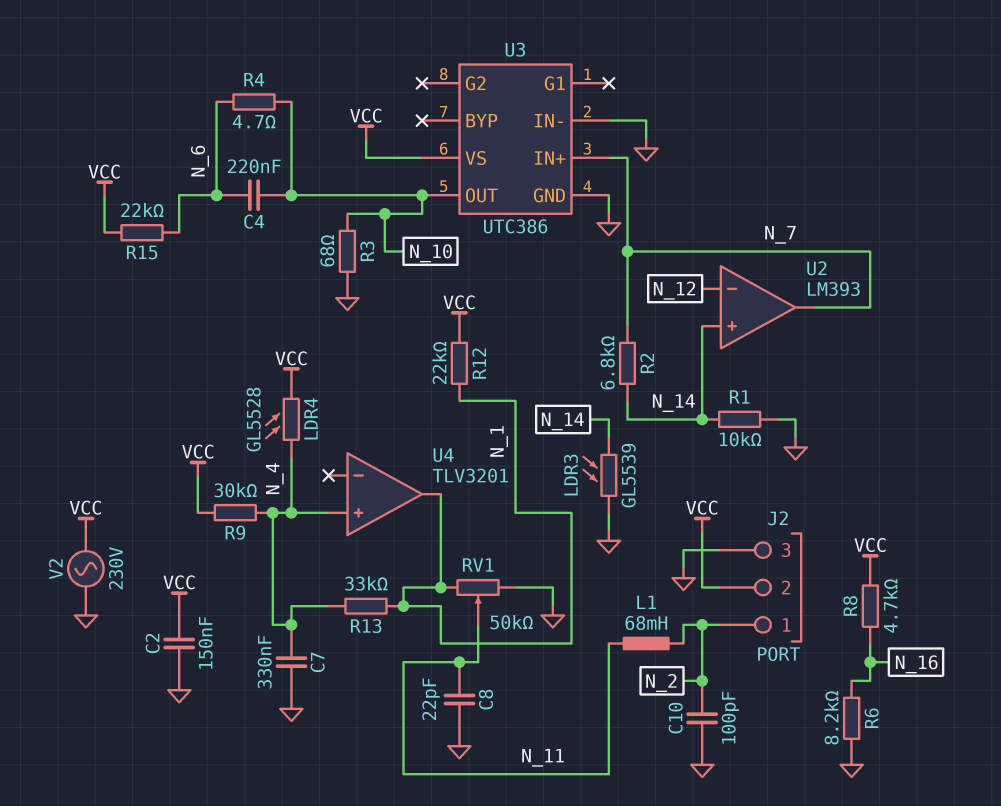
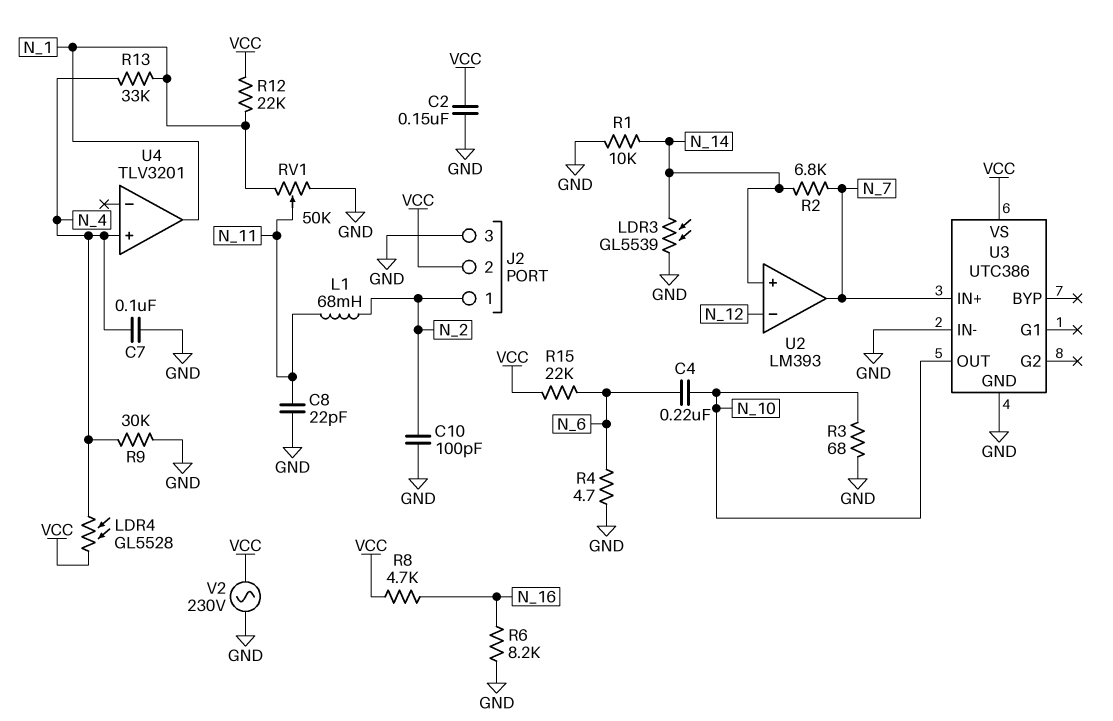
C7: 330nF (GND, N_4) -> 100nF (GND, N_4)
R4: 4.7 (N_6, N_10) -> 4.7 (GND, N_6)
R9: 30k (N_4, VCC) -> 30k (GND, N_4)

